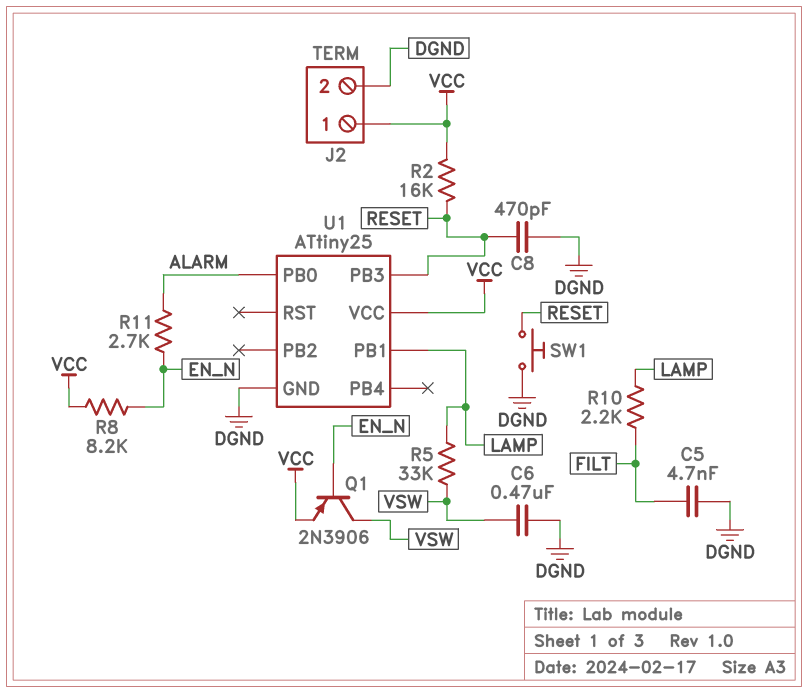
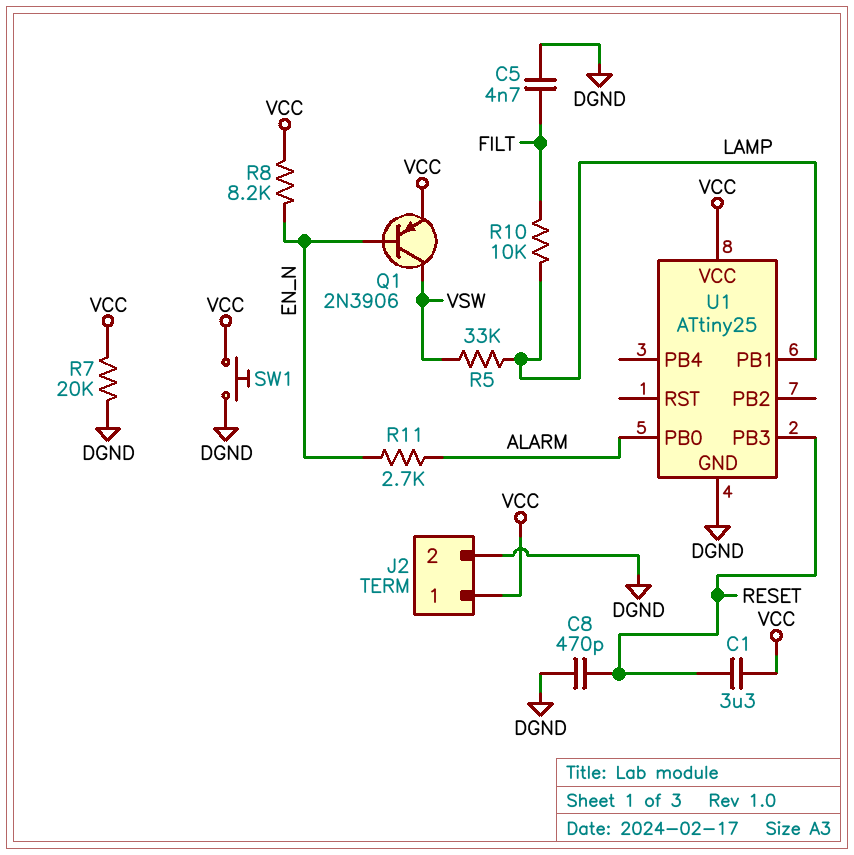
C1: none -> 3.3uF (RESET, VCC)
C6: 470nF (DGND, VSW) -> none
R2: 16k (RESET, VCC) -> none
R7: none -> 20k (DGND, VCC)
R10: 2.2k (FILT, LAMP) -> 10k (FILT, LAMP)
SW1: button (DGND, RESET) -> button (DGND, VCC)

